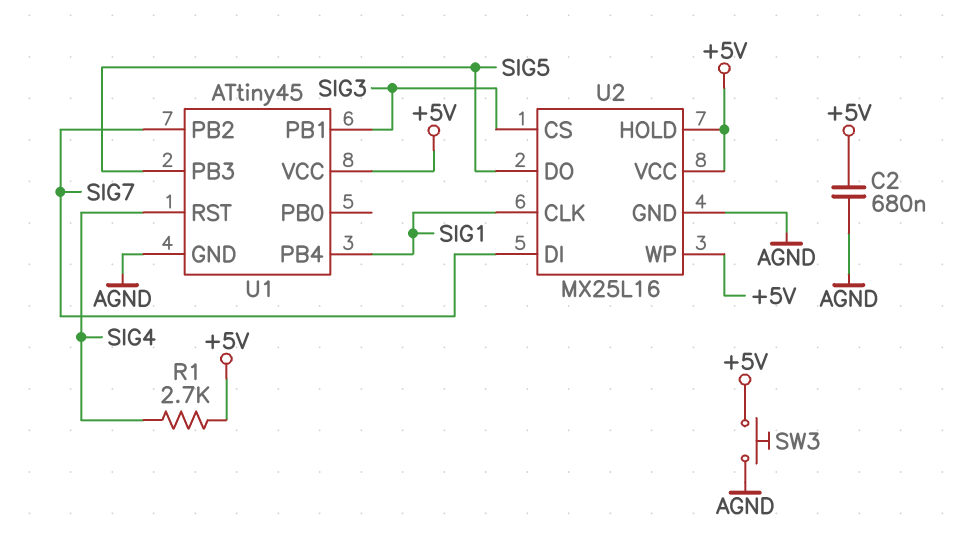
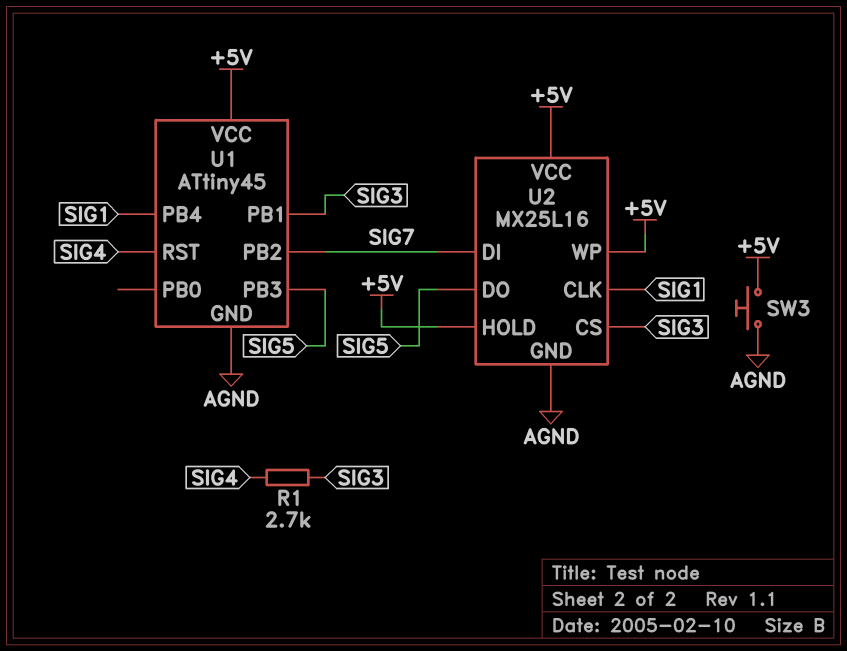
C2: 680nF (+5V, AGND) -> none
R1: 2.7k (+5V, SIG4) -> 2.7k (SIG3, SIG4)

